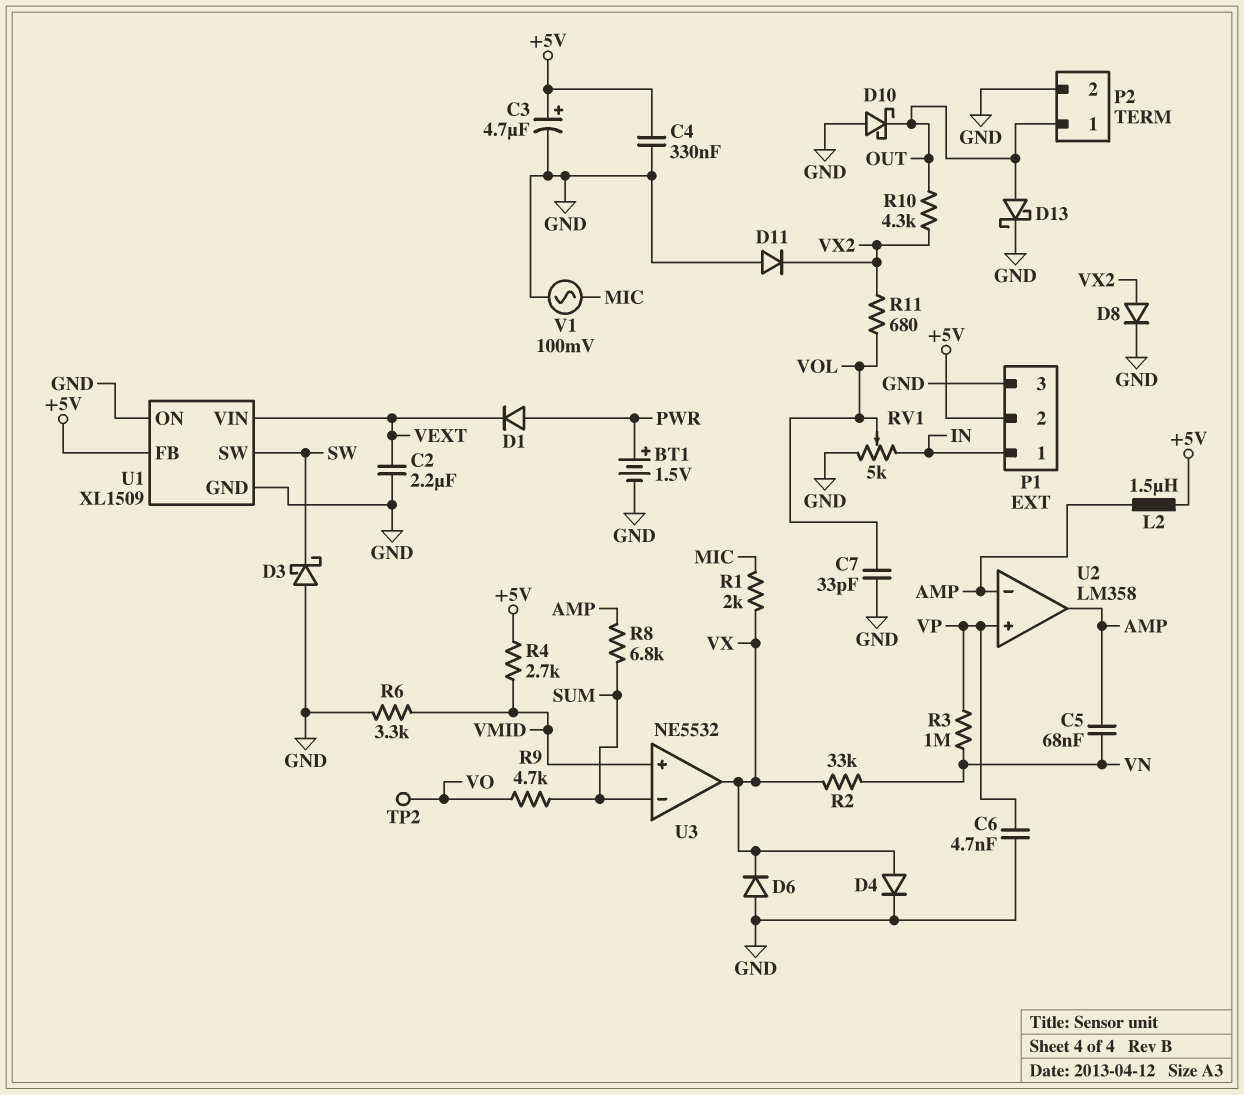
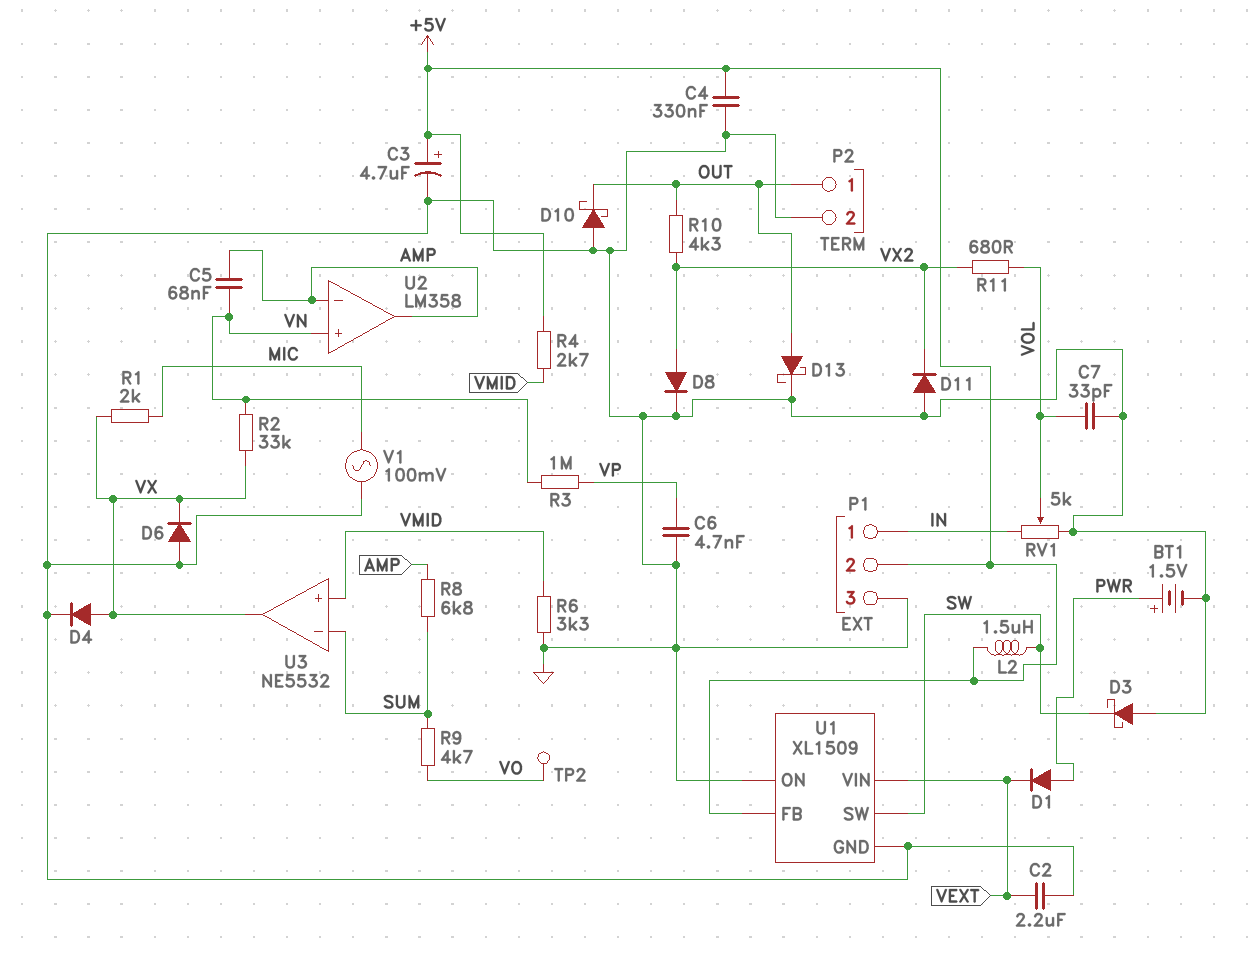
L2: 1.5uH (+5V, AMP) -> 1.5uH (+5V, SW)
U2 pin in+: VP -> VN

